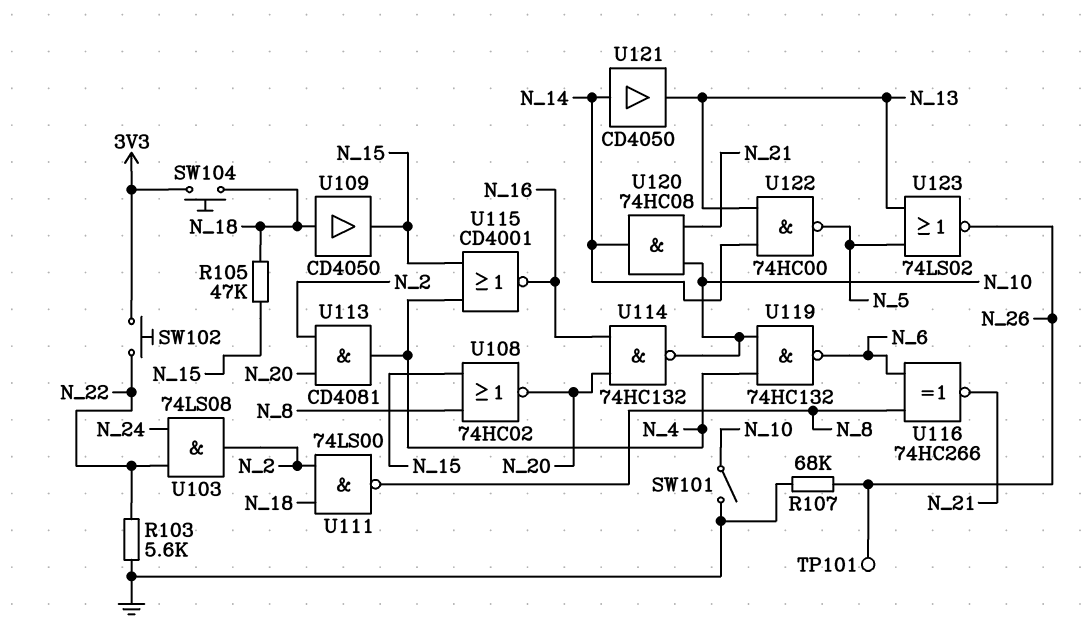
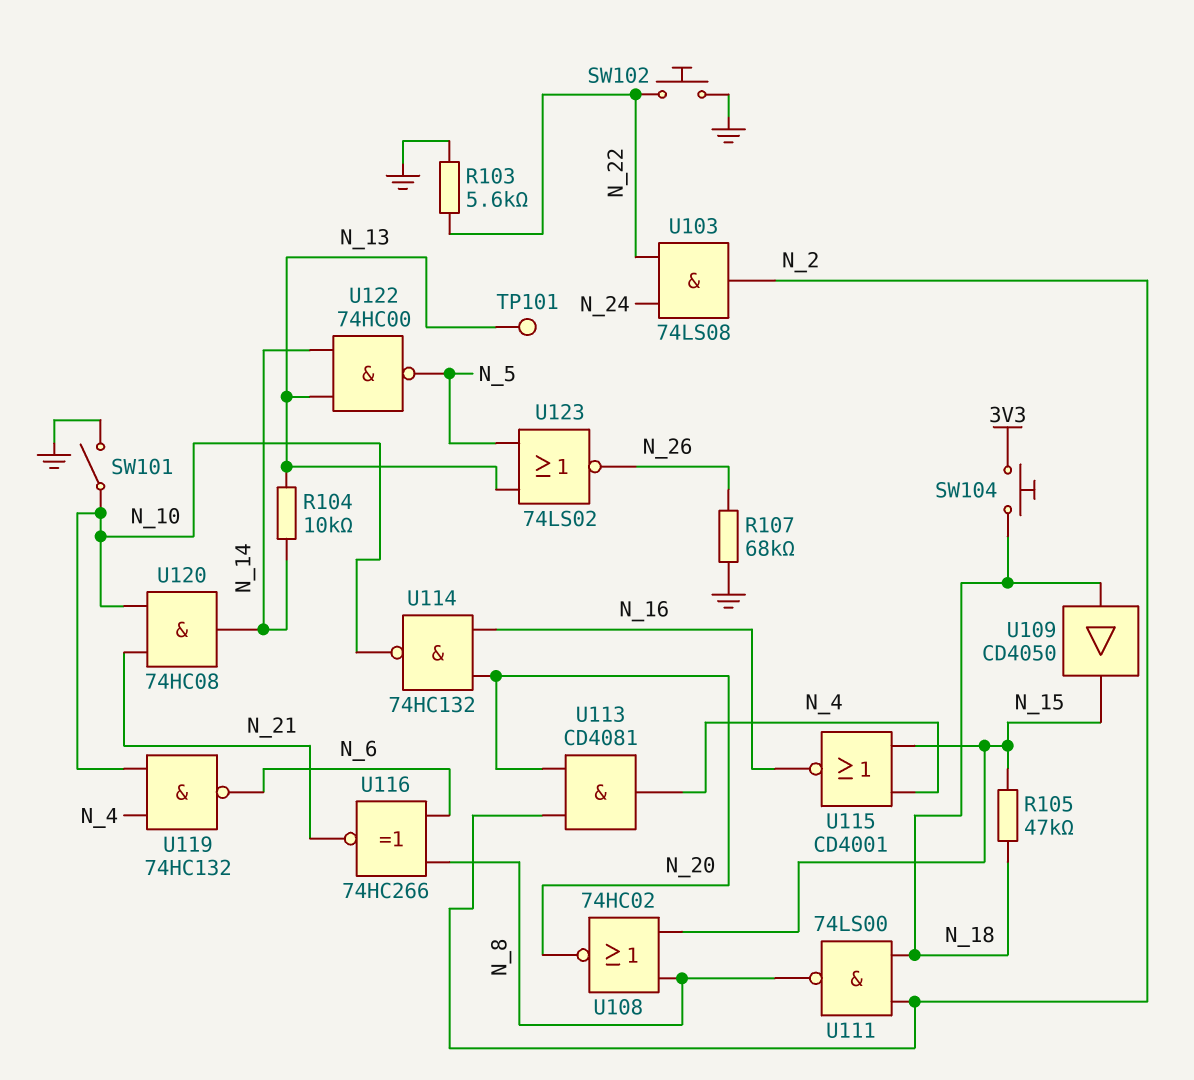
R104: none -> 10k (N_13, N_14)
SW102: button (3V3, N_22) -> button (GND, N_22)
TP101: test point (N_26) -> test point (N_13)
U121: buffer CD4050 (in N_14, out N_13) -> none

